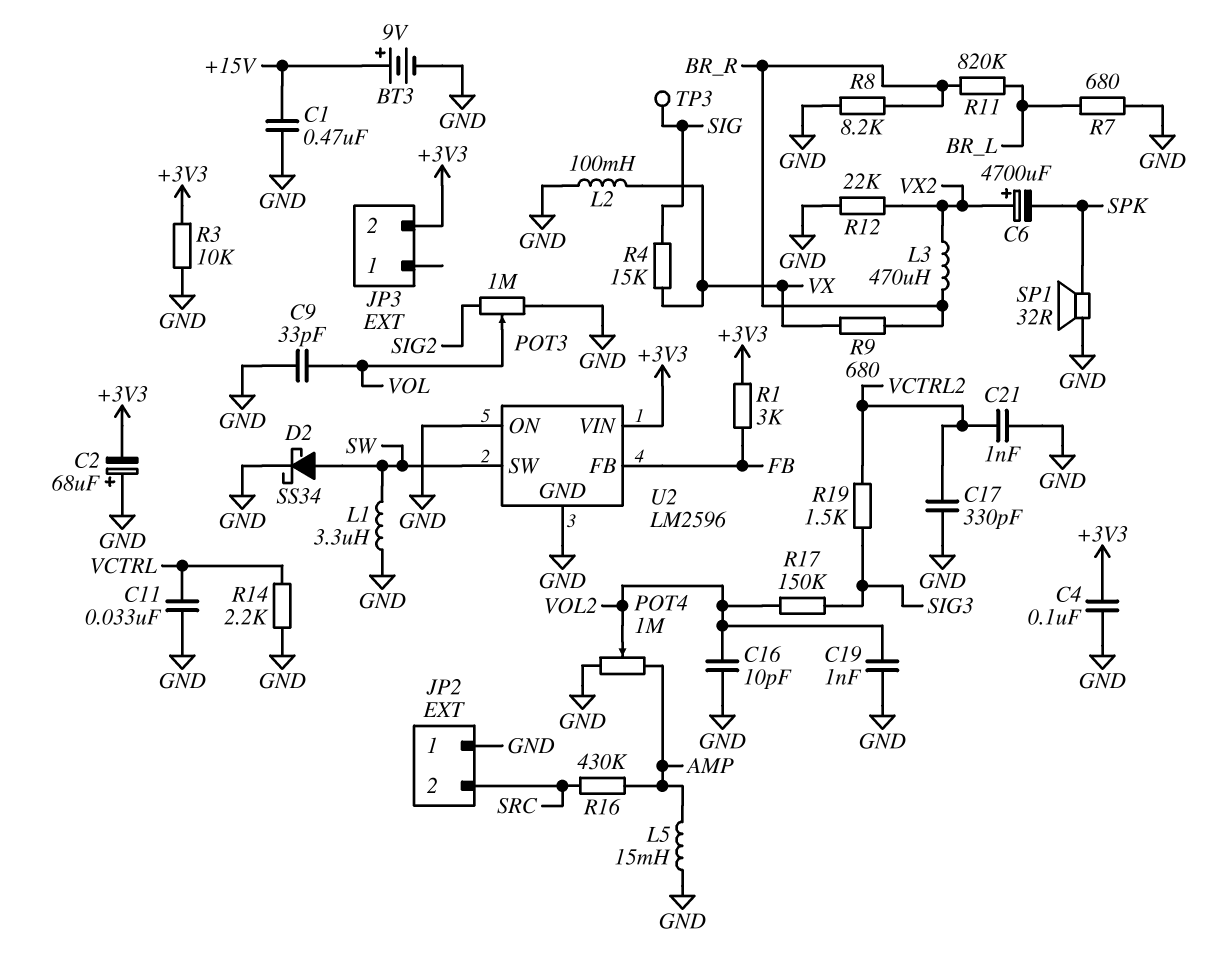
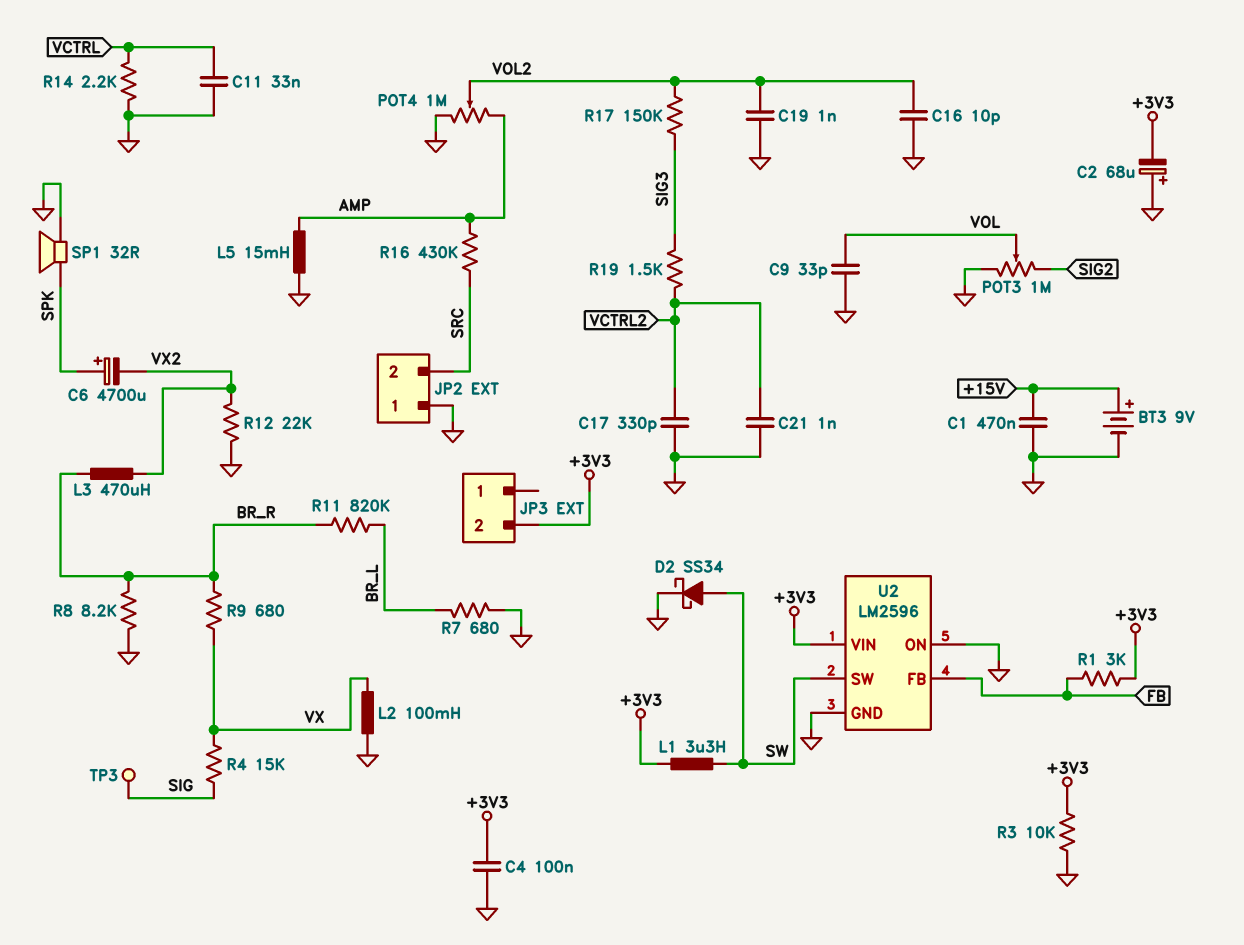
C6: 4700uF (plus VX2, minus SPK) -> 4700uF (plus SPK, minus VX2)
L1: 3.3uH (GND, SW) -> 3.3uH (+3V3, SW)

